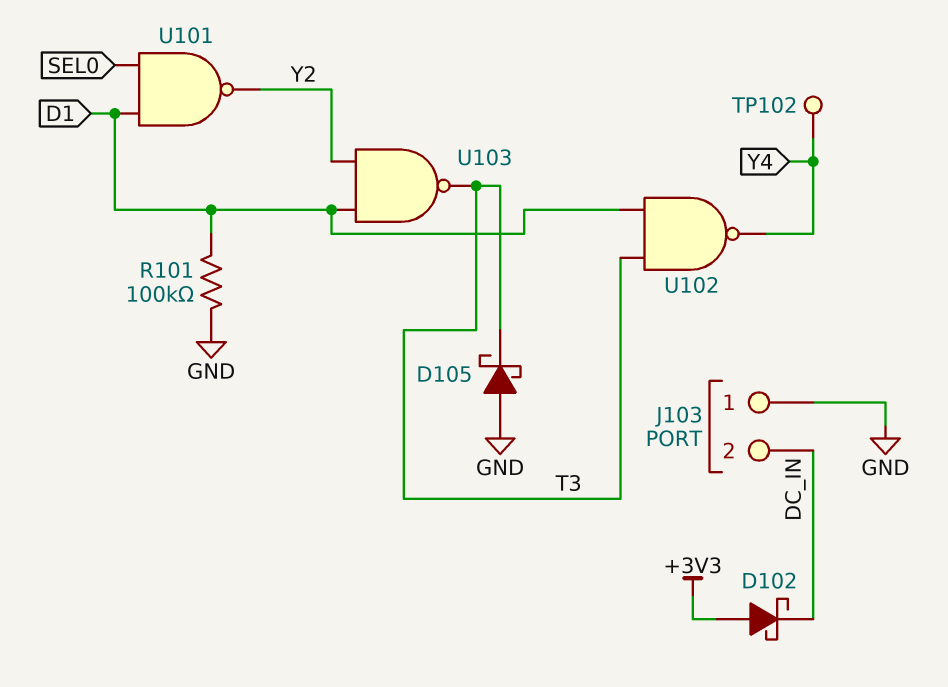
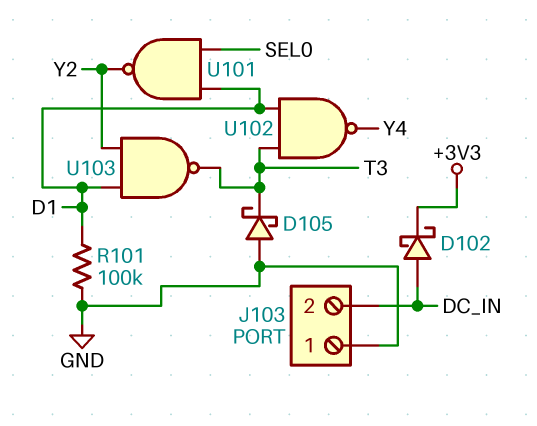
D102: schottky (A +3V3, K DC_IN) -> schottky (A DC_IN, K +3V3)
TP102: test point (Y4) -> none

